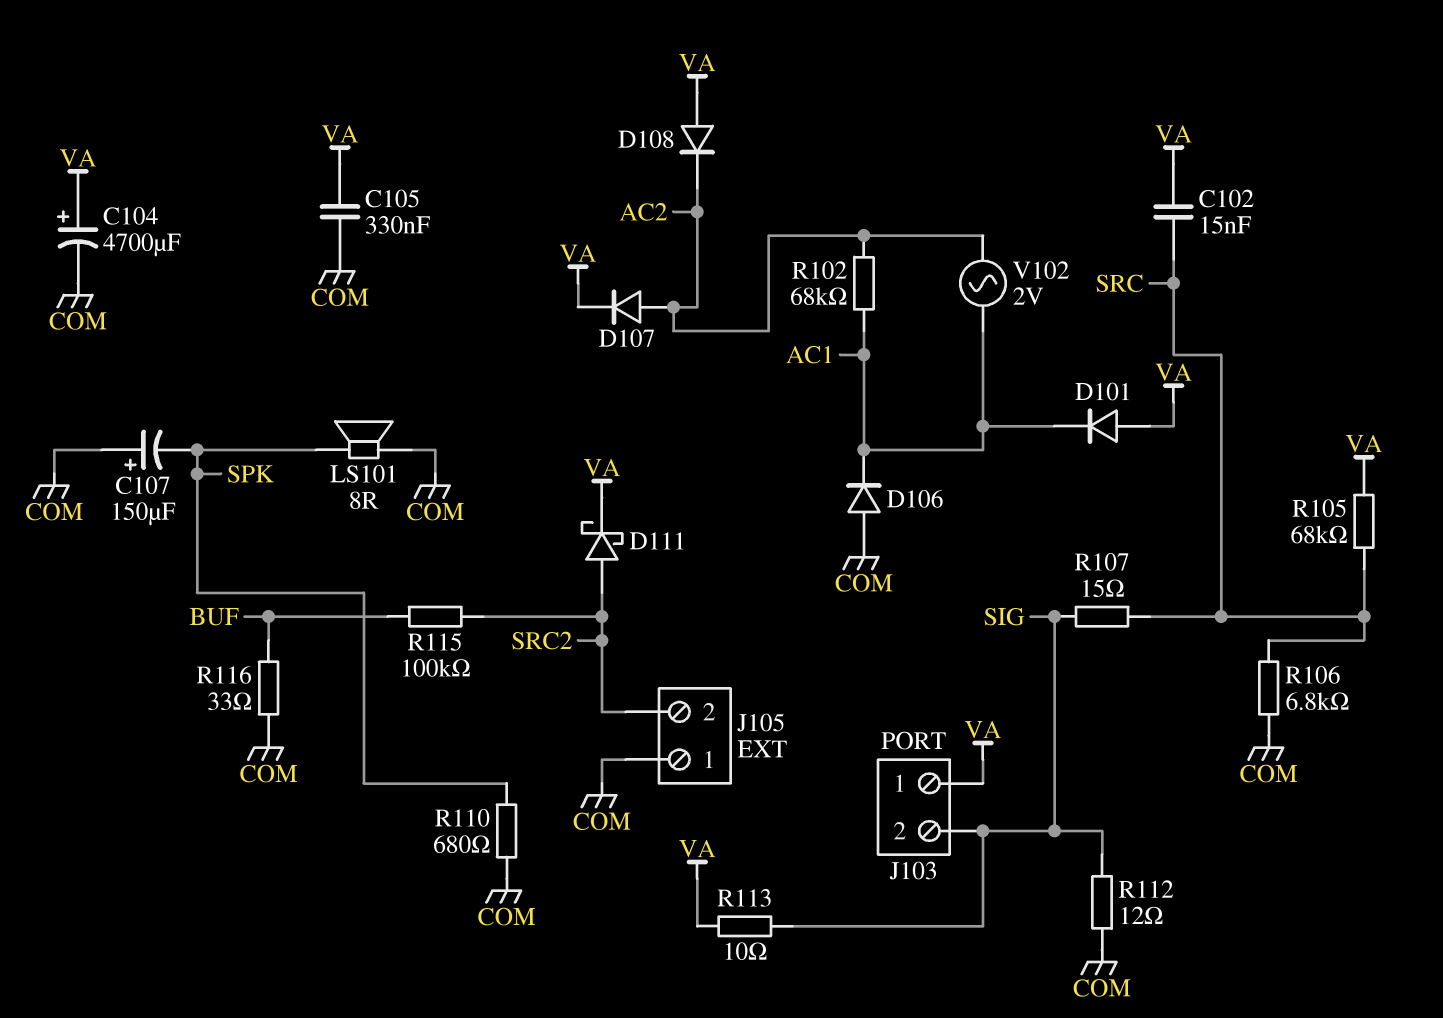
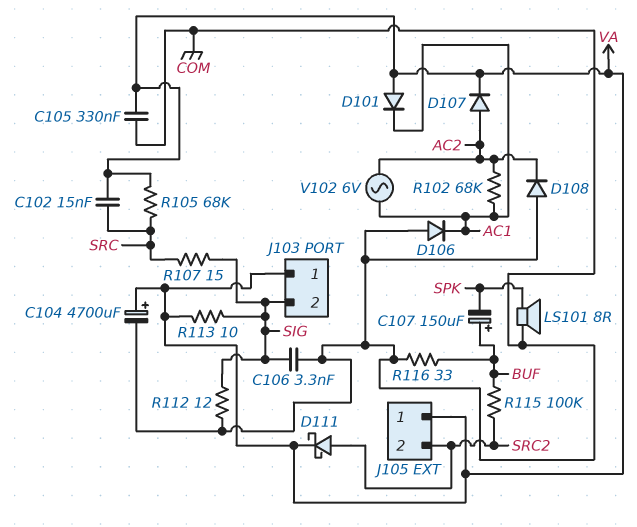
C106: none -> 3.3nF (COM, SIG)
C107: 150uF (plus COM, minus SPK) -> 150uF (plus BUF, minus SPK)
D108: diode (A VA, K AC2) -> diode (A COM, K AC2)
J105 pin 1: COM -> VA
R106: 6.8k (COM, SRC) -> none
R110: 680 (COM, SPK) -> none
V102: AC 2V (AC1, AC2) -> AC 6V (AC1, AC2)

